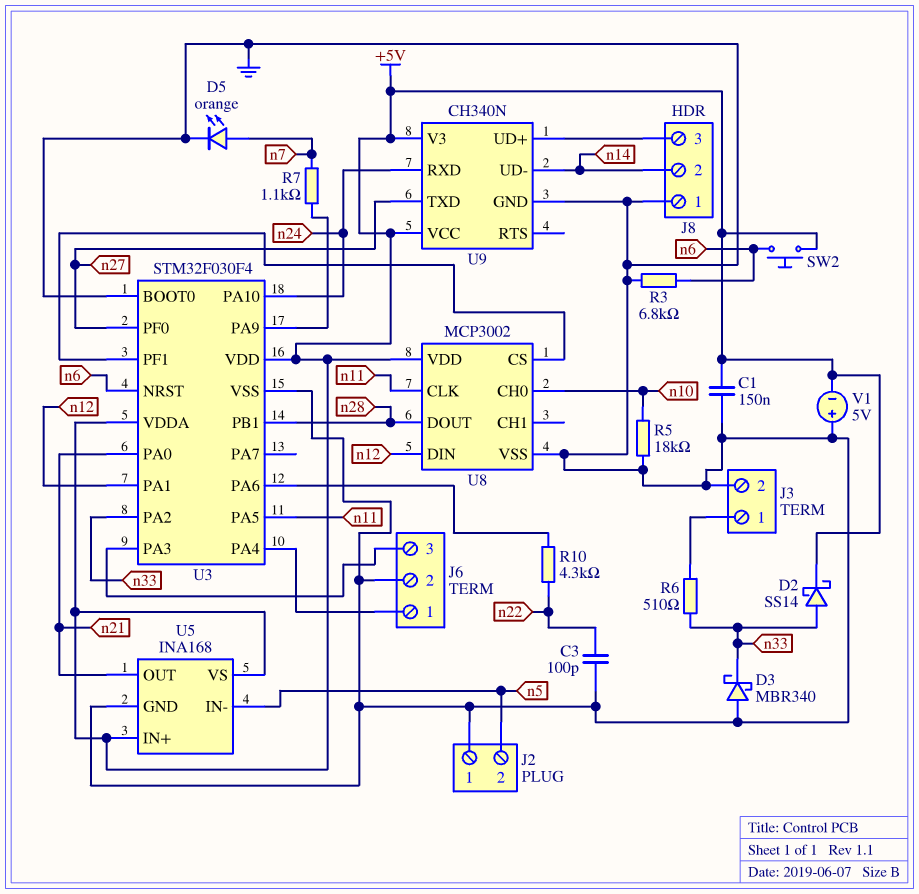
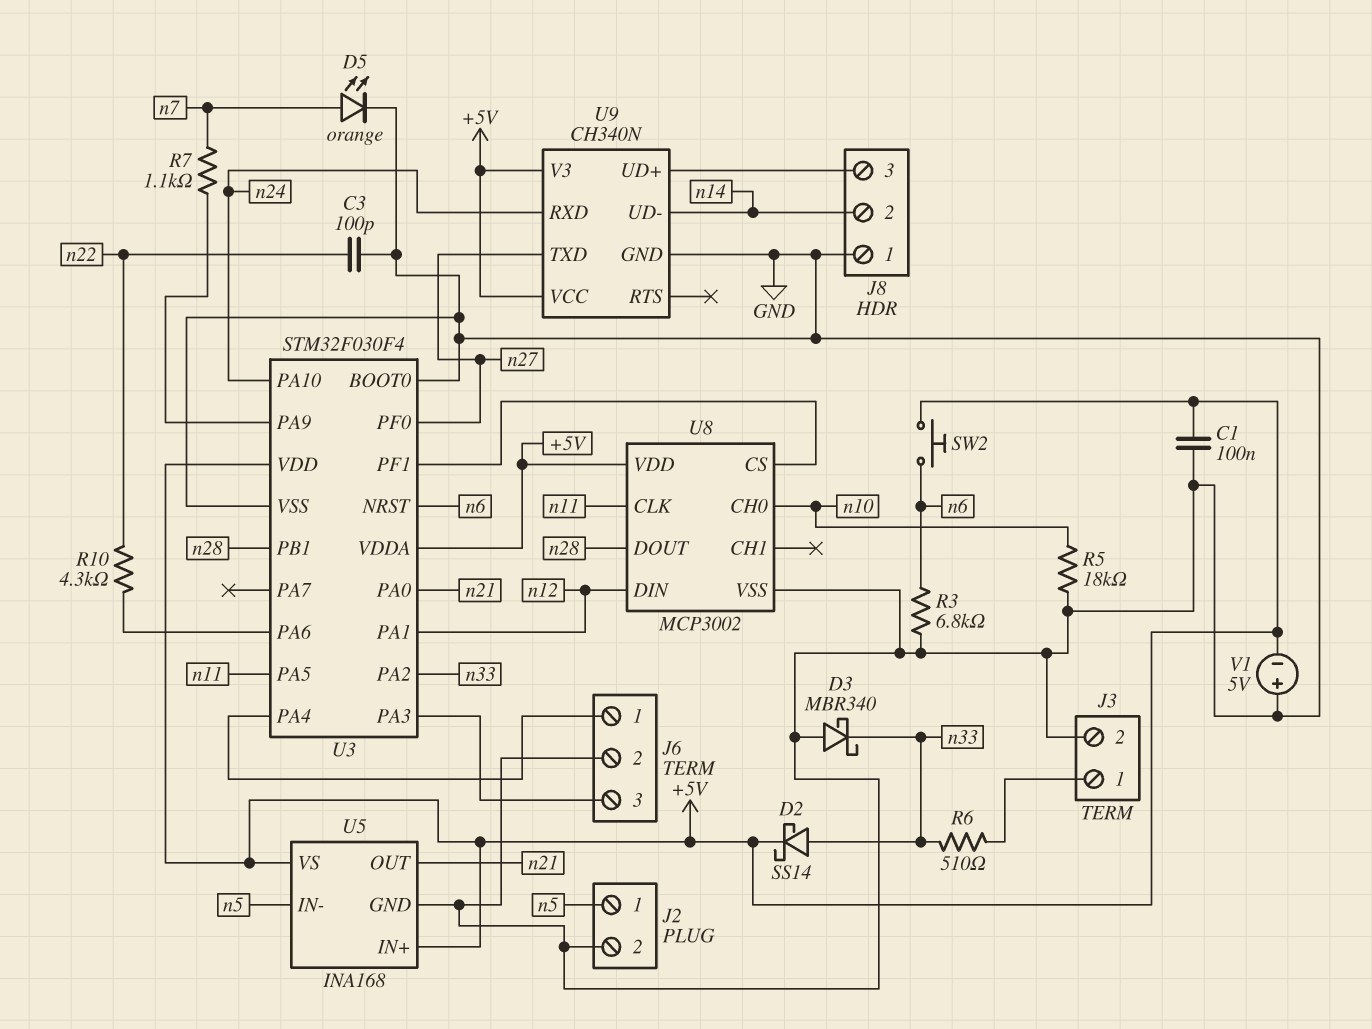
C1: 150nF (+5V, GND) -> 100nF (+5V, GND)
J2 pin 1: GND -> n5
J2 pin 2: n5 -> GND

